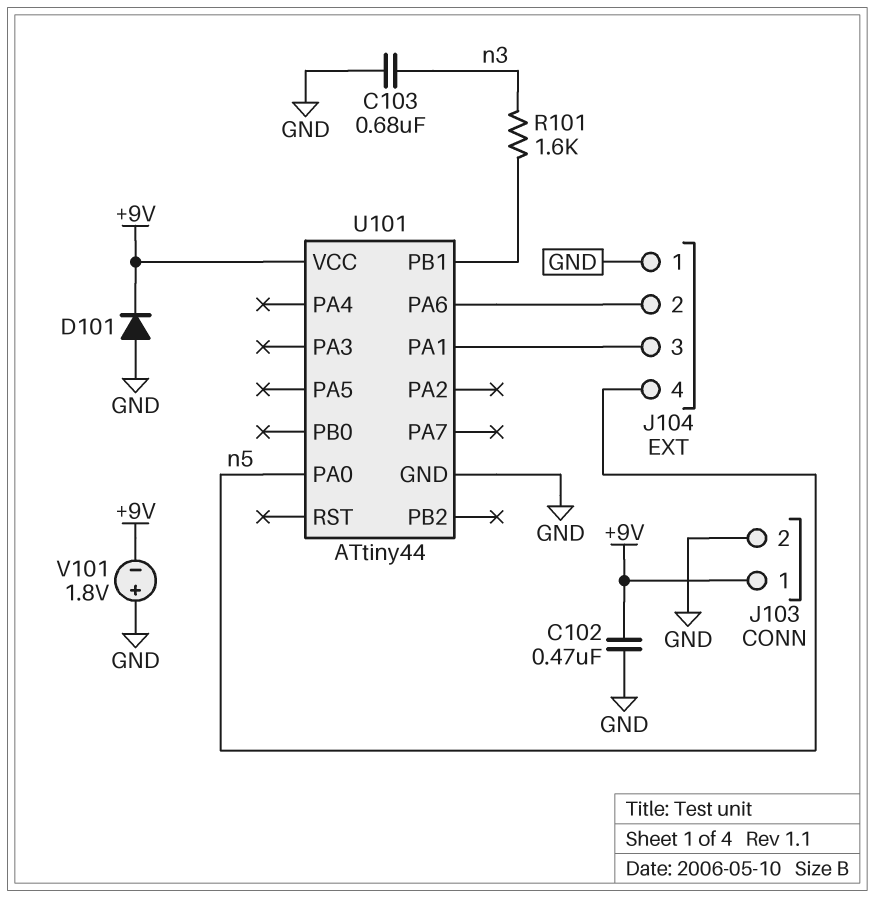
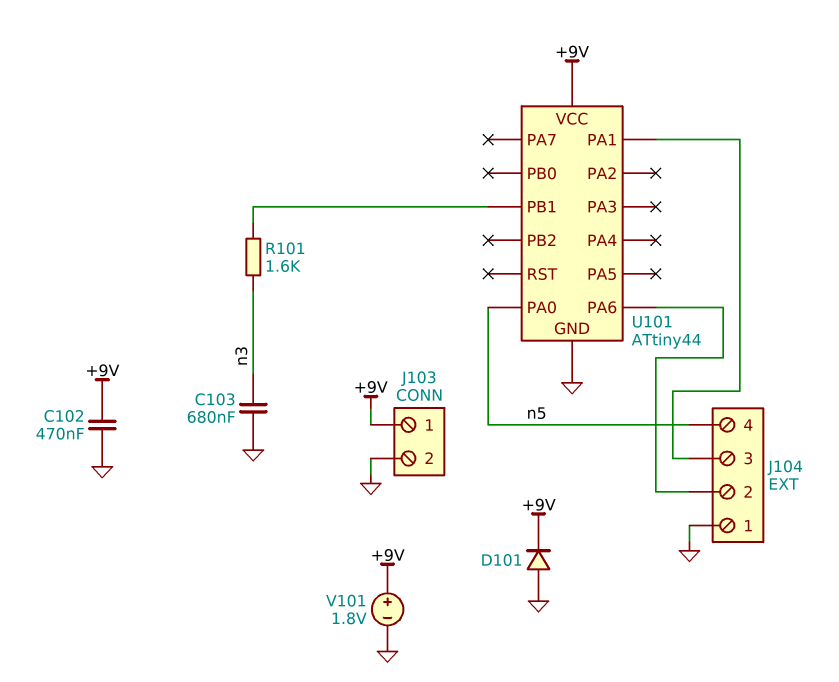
V101: 1.8V (plus GND, minus +9V) -> 1.8V (plus +9V, minus GND)

